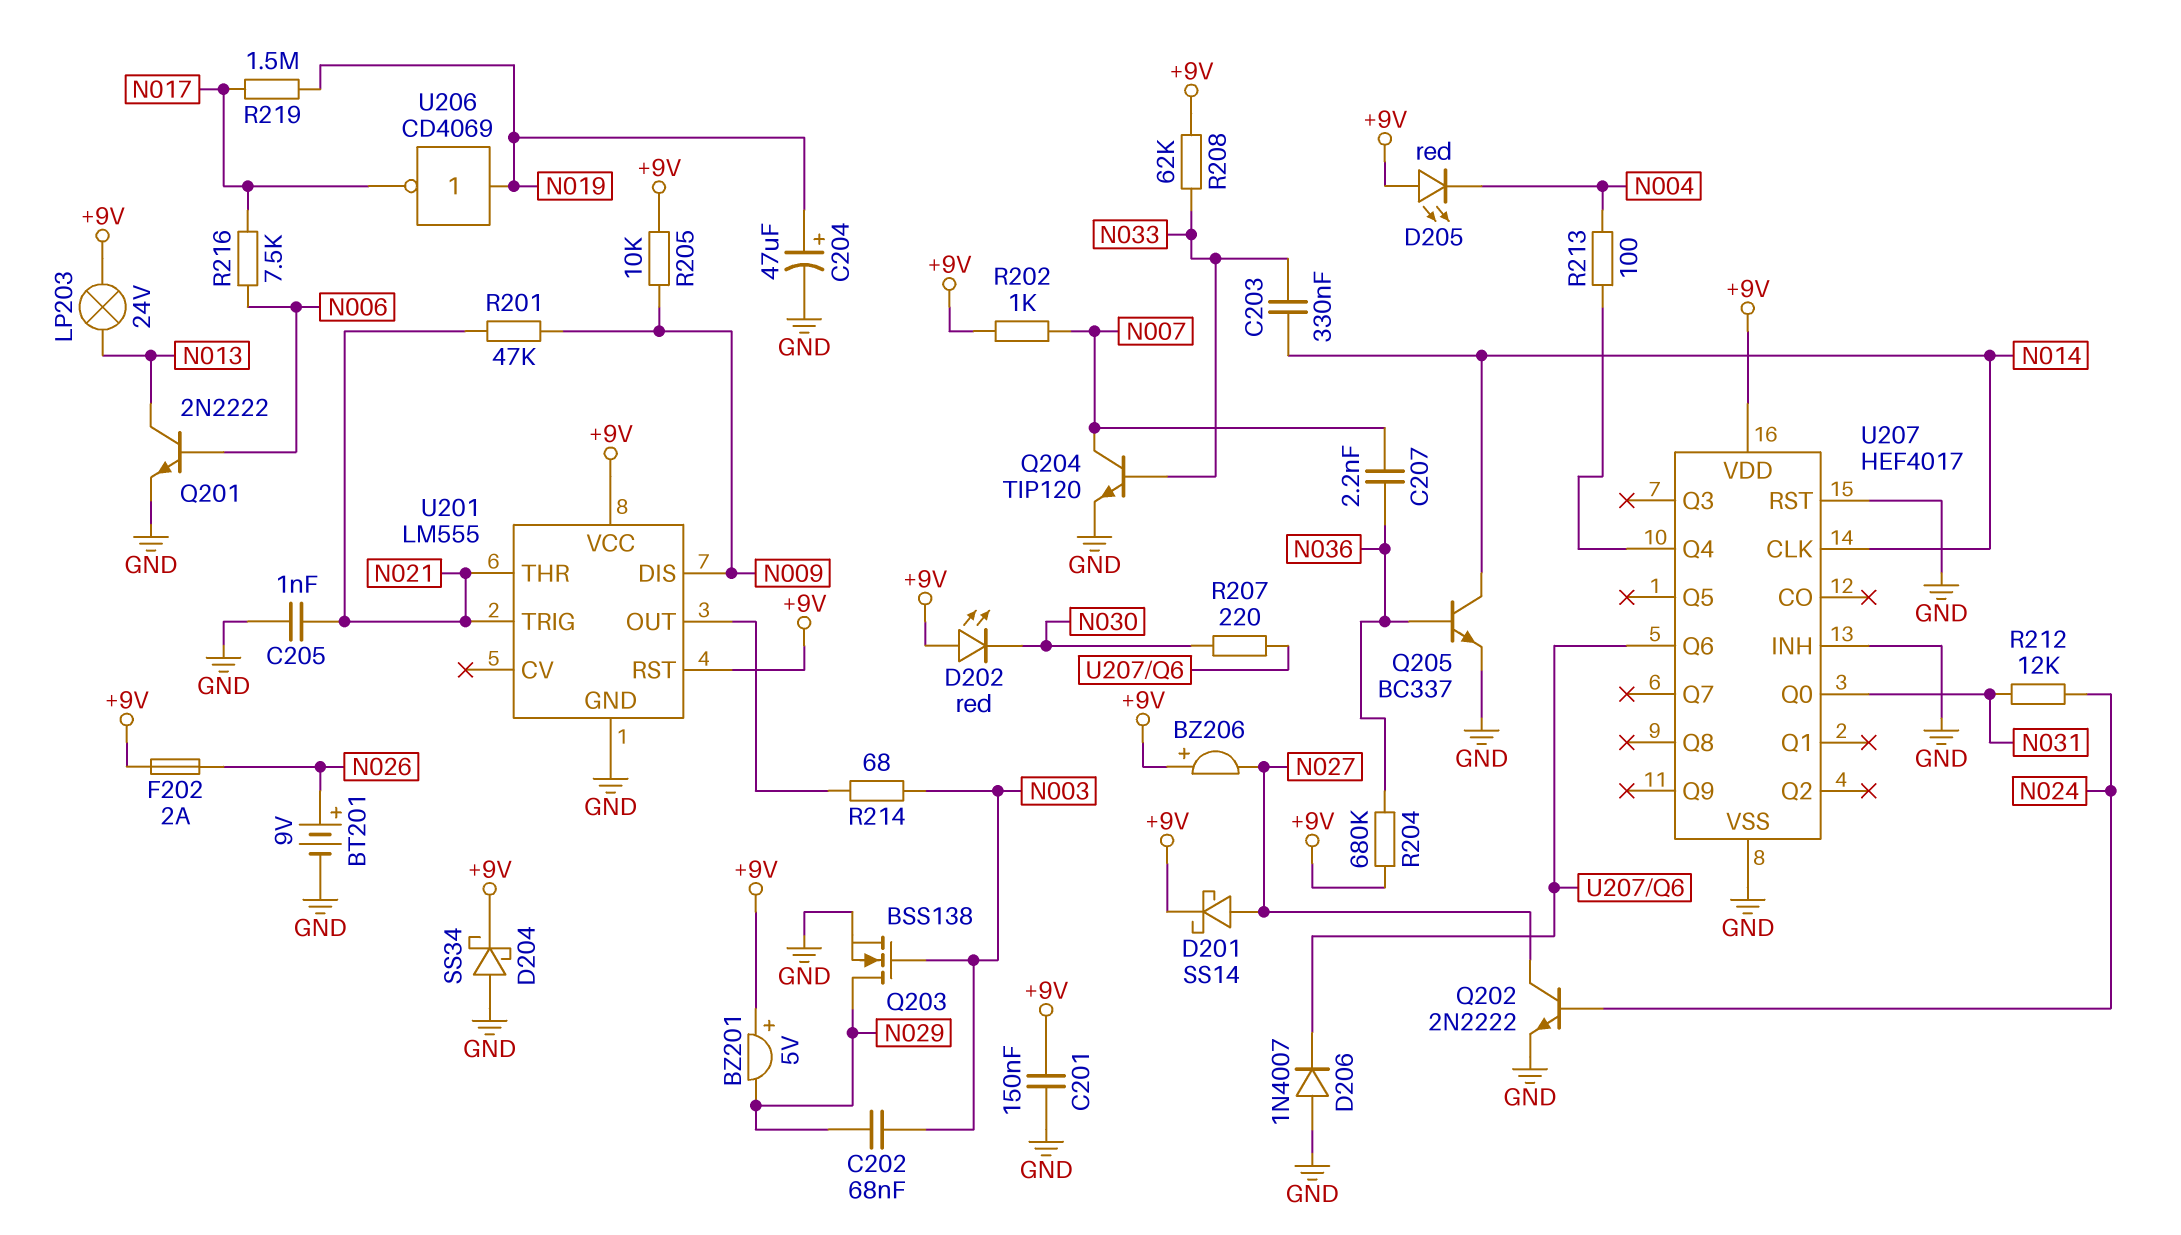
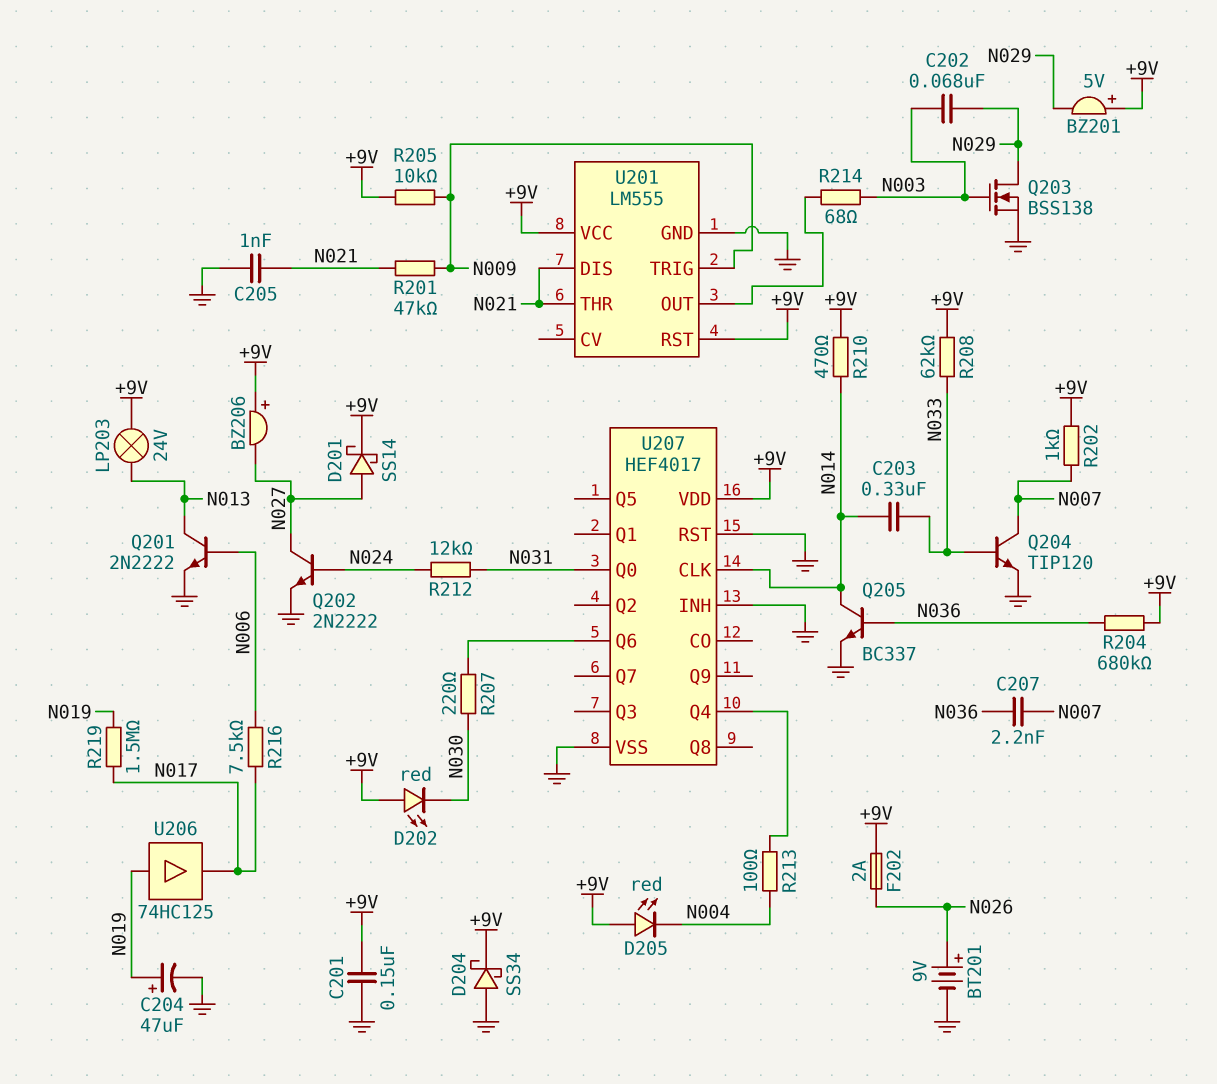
D206: diode 1N4007 (A GND, K U207/Q6) -> none
R210: none -> 470 (+9V, N014)
U201 pin DIS: N009 -> N021
U201 pin TRIG: N021 -> N009
U206: NOT CD4069 (in N019, out N017) -> buffer 74HC125 (in N019, out N017)

